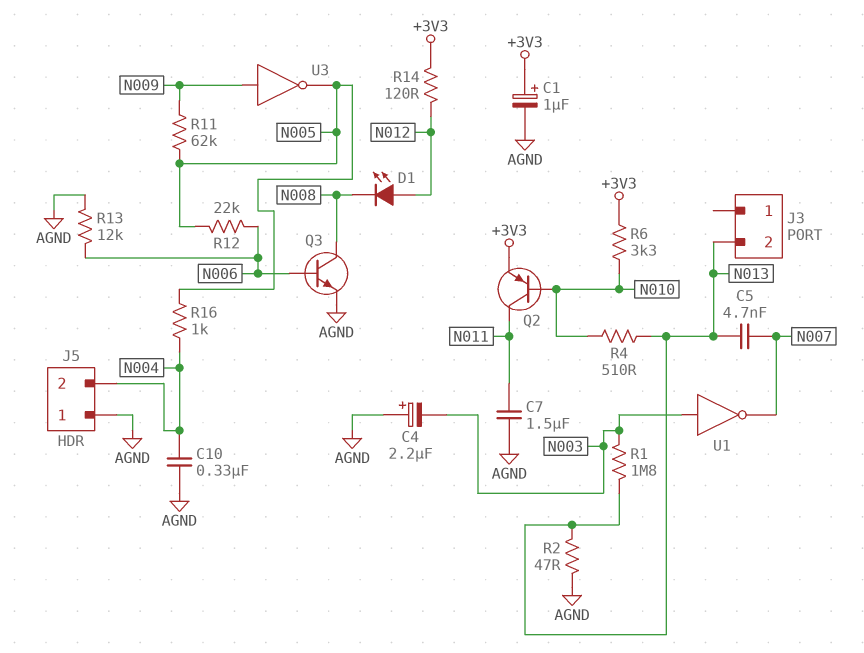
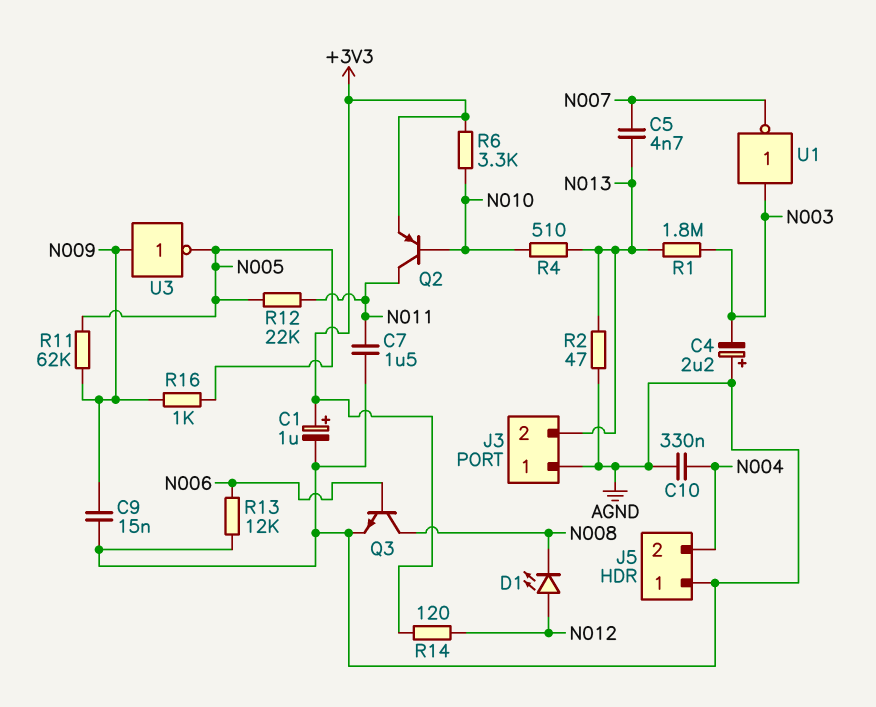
C9: none -> 15nF (AGND, N009)
J3 pin 1: none -> AGND
R12: 22k (N005, N006) -> 22k (N005, N011)
R16: 1k (N004, N005) -> 1k (N005, N009)

